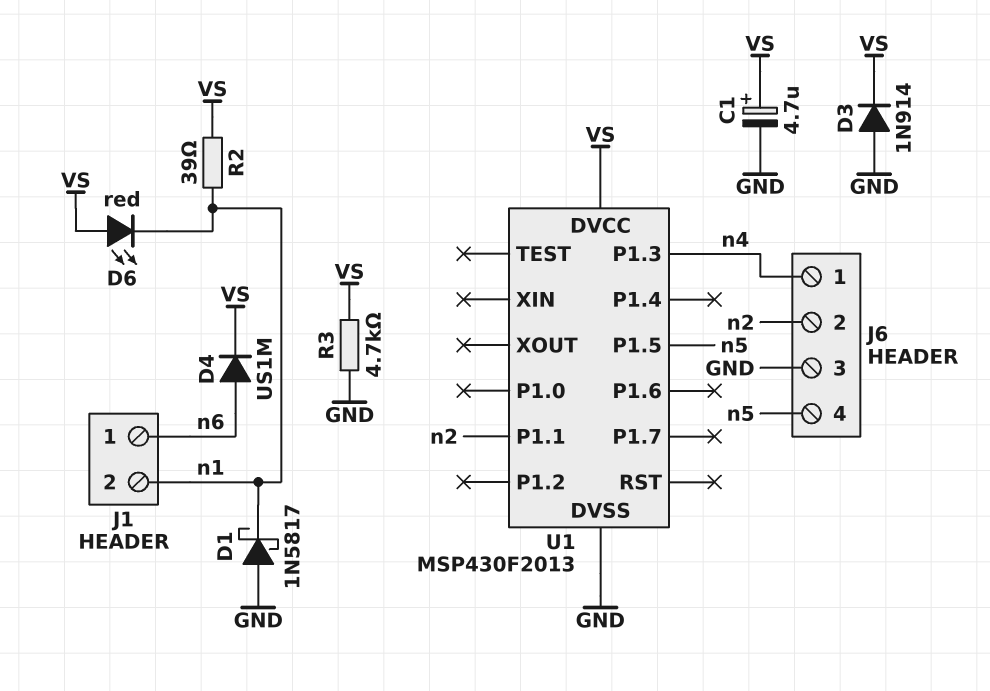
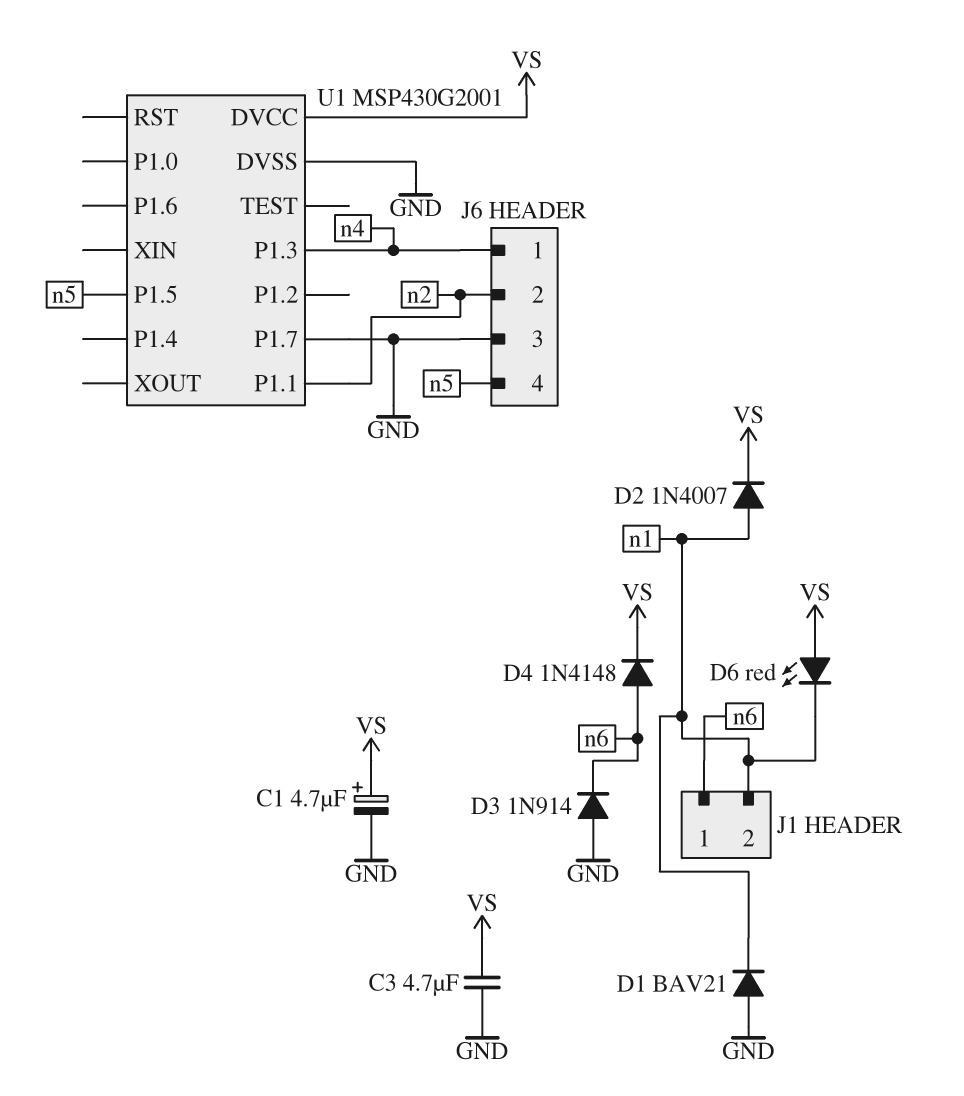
C3: none -> 4.7uF (GND, VS)
D1: schottky 1N5817 (A GND, K n1) -> diode BAV21 (A GND, K n1)
D2: none -> diode 1N4007 (A n1, K VS)
D3: diode 1N914 (A GND, K VS) -> diode 1N914 (A GND, K n6)
D4: diode US1M (A n6, K VS) -> diode 1N4148 (A n6, K VS)
R2: 39 (VS, n1) -> none
R3: 4.7k (GND, VS) -> none
U1: MSP430F2013 -> MSP430G2001
U1 pin P1.7: none -> GND

